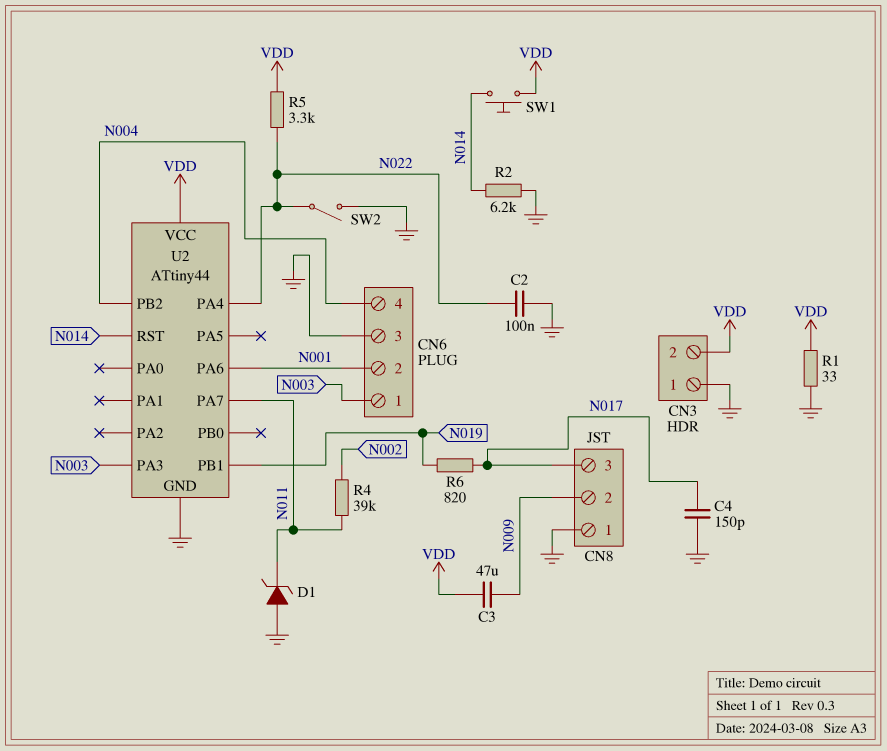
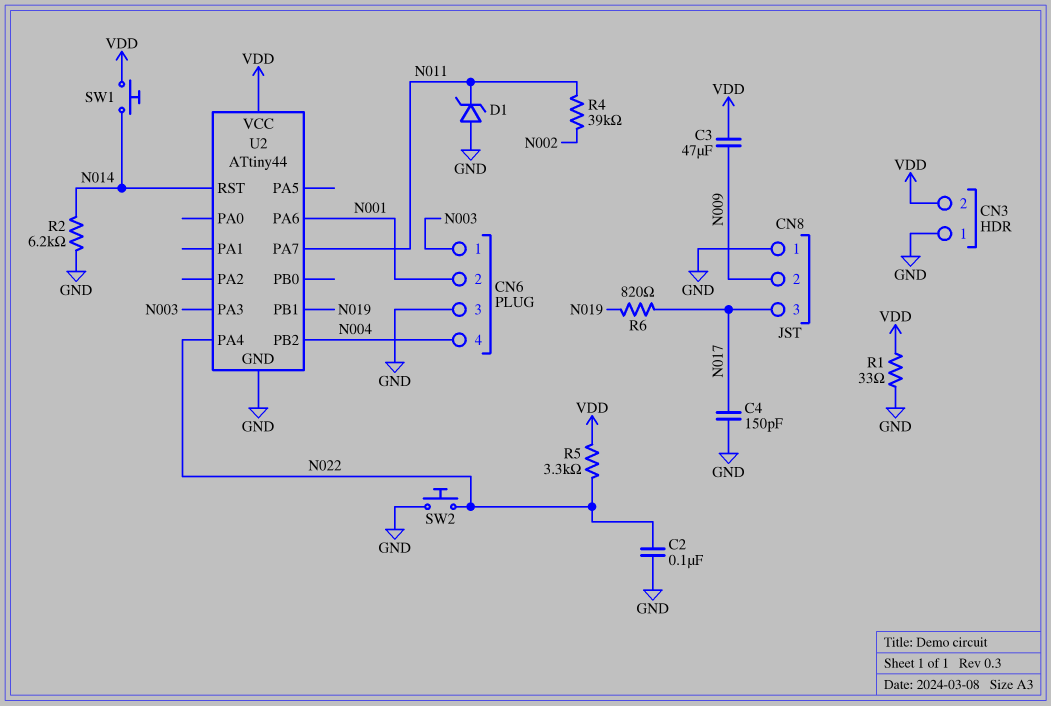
SW2: switch (GND, N022) -> button (GND, N022)

